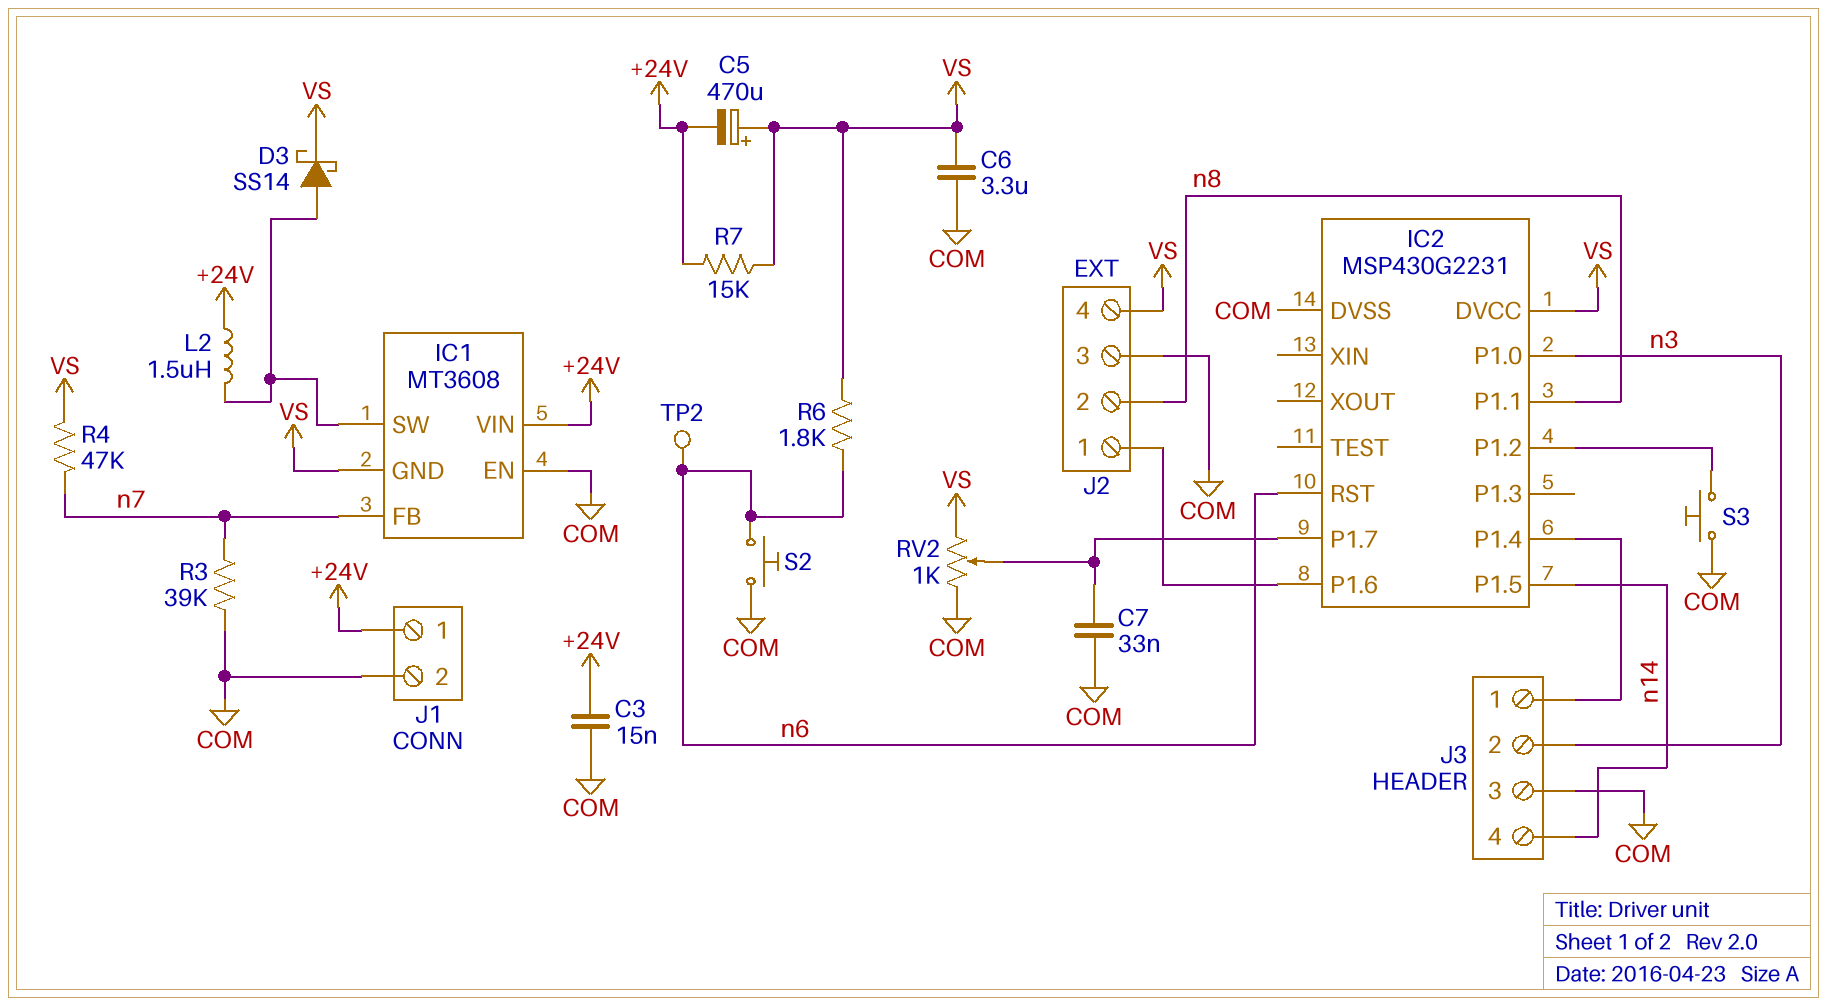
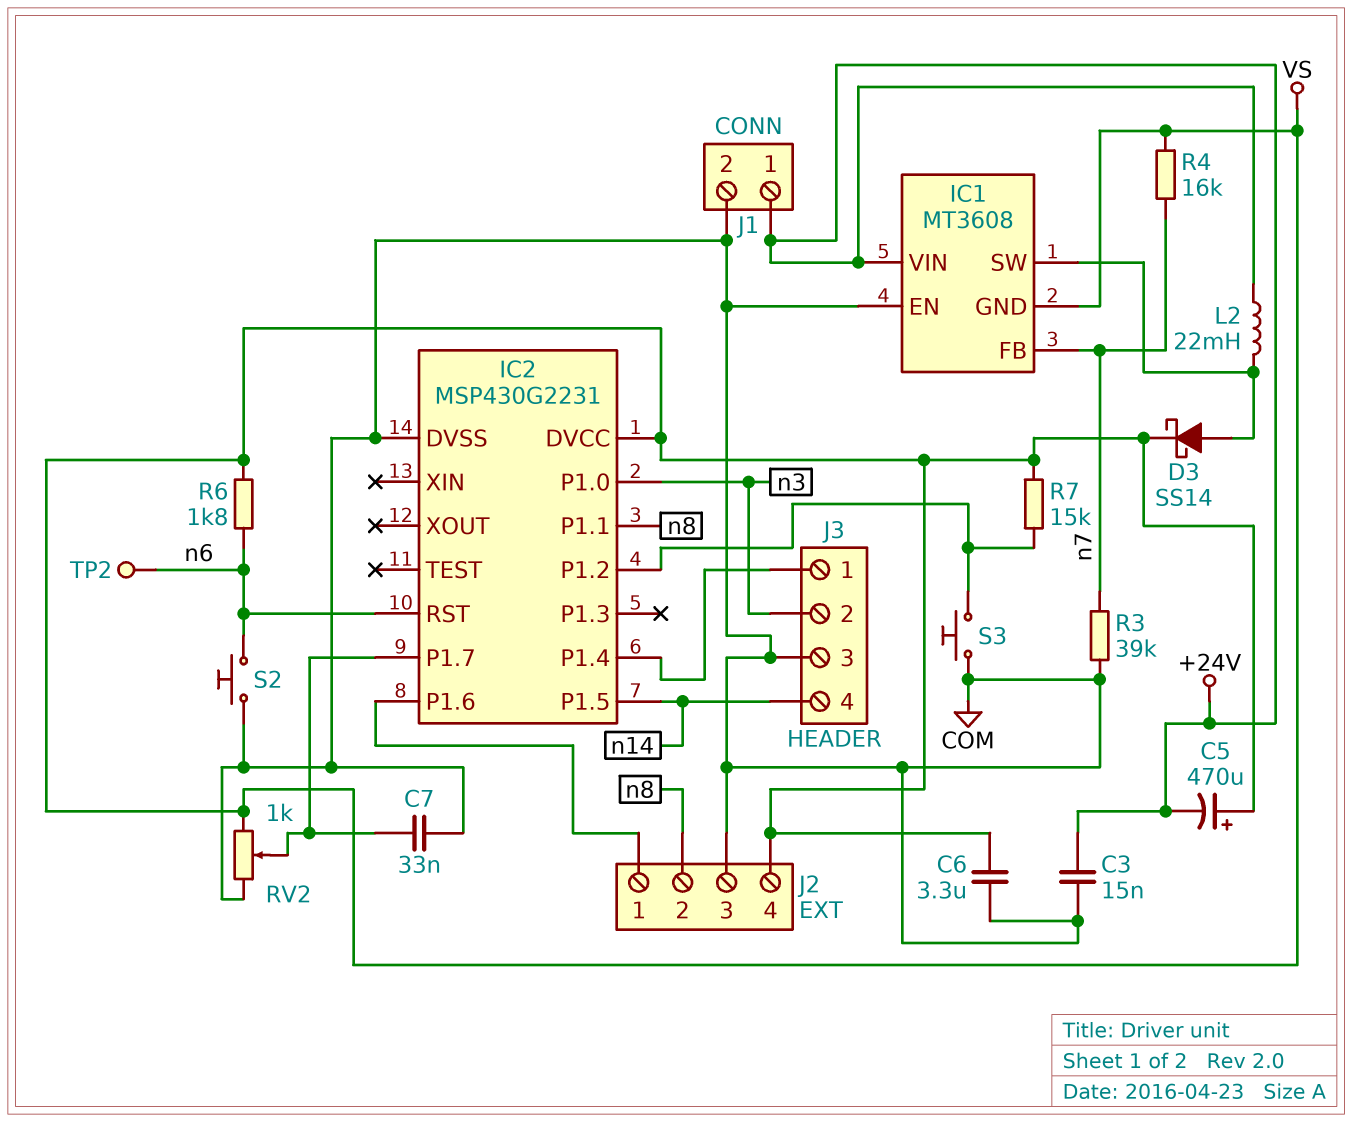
L2: 1.5uH (+24V, IC1/SW) -> 22mH (+24V, IC1/SW)
R4: 47k (VS, n7) -> 16k (VS, n7)
R7: 15k (+24V, VS) -> 15k (IC2/P1.2, VS)

